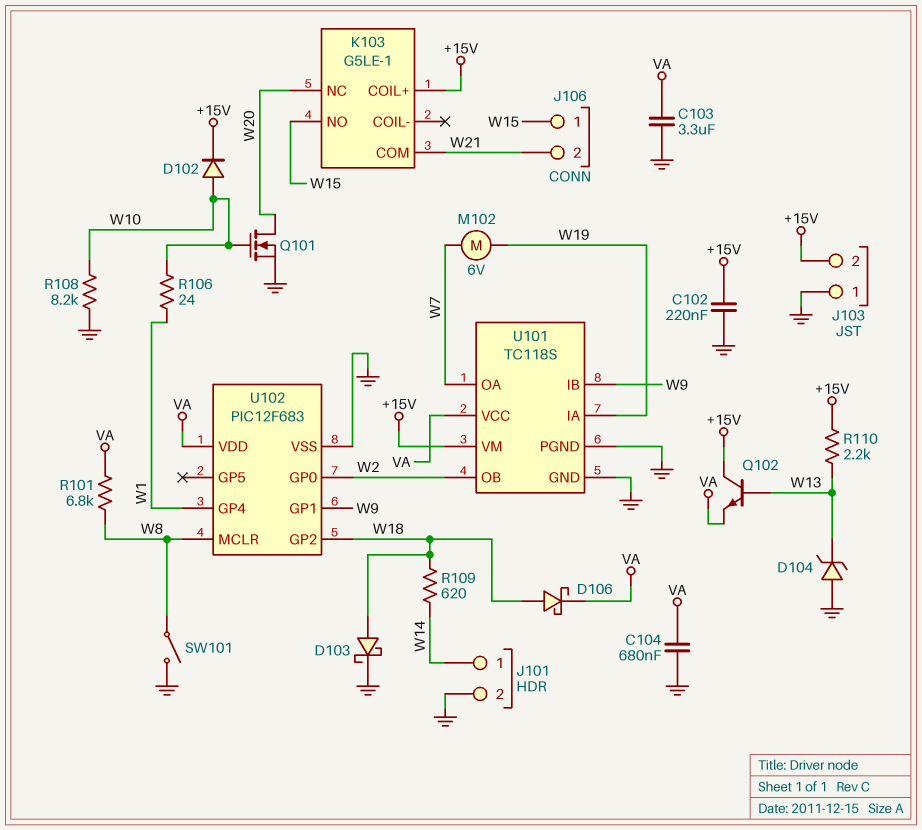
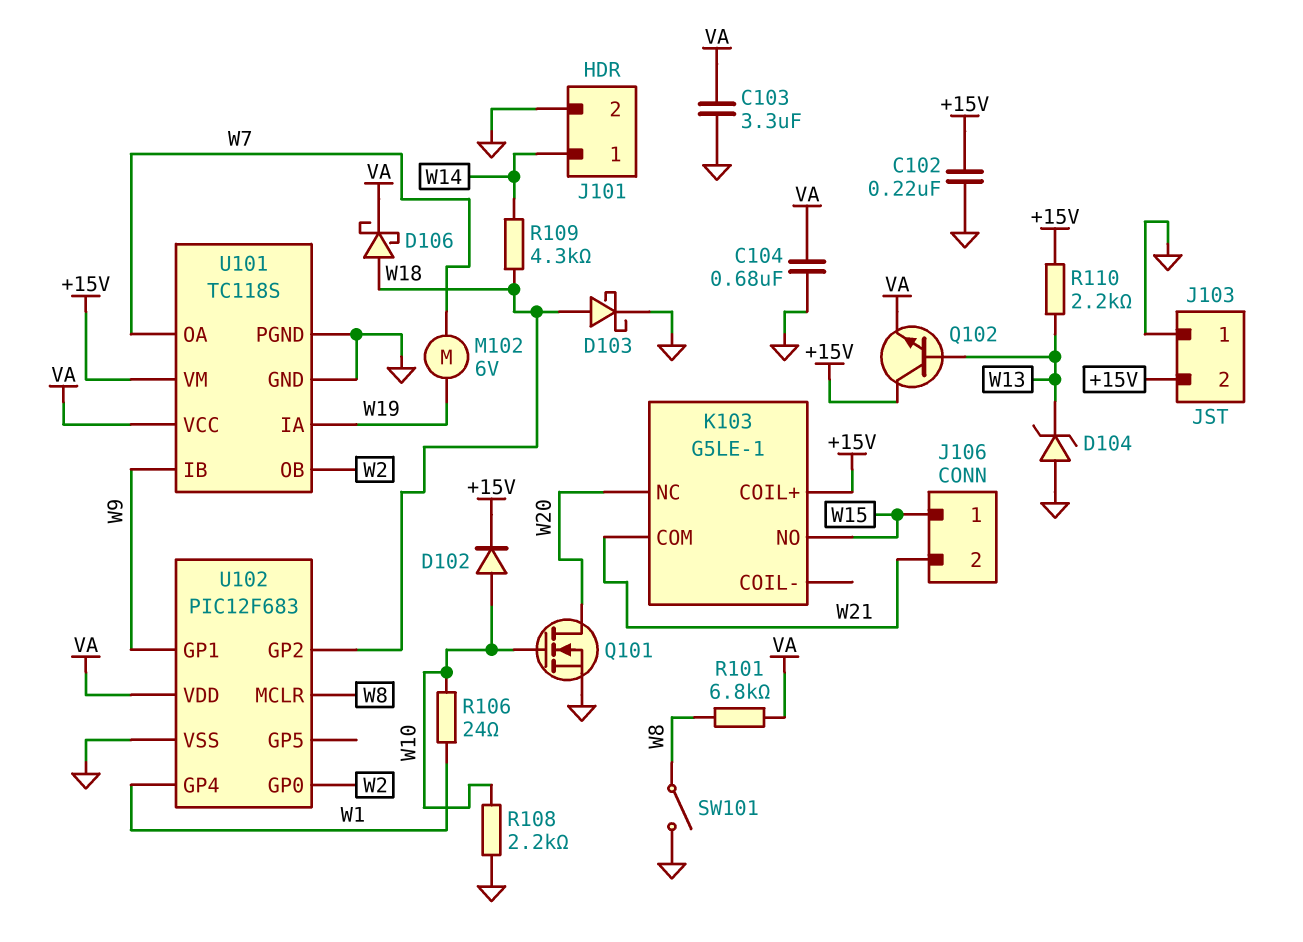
R108: 8.2k (GND, W10) -> 2.2k (GND, W10)
R109: 620 (W14, W18) -> 4.3k (W14, W18)

